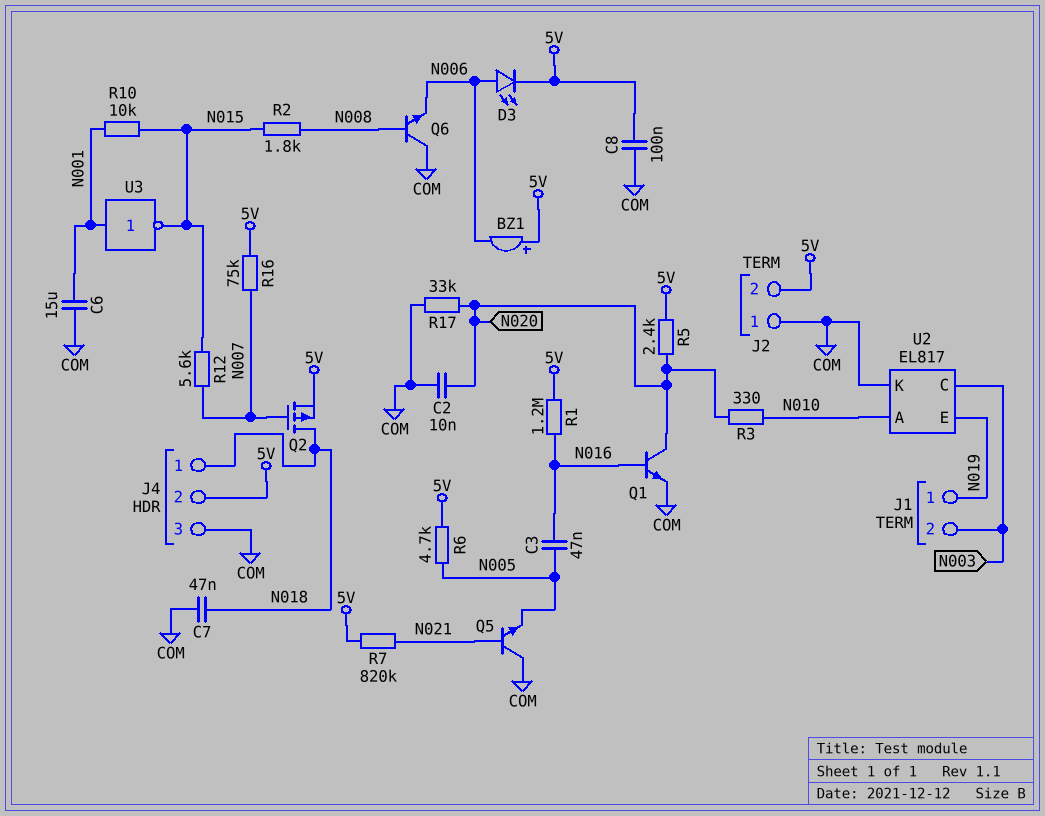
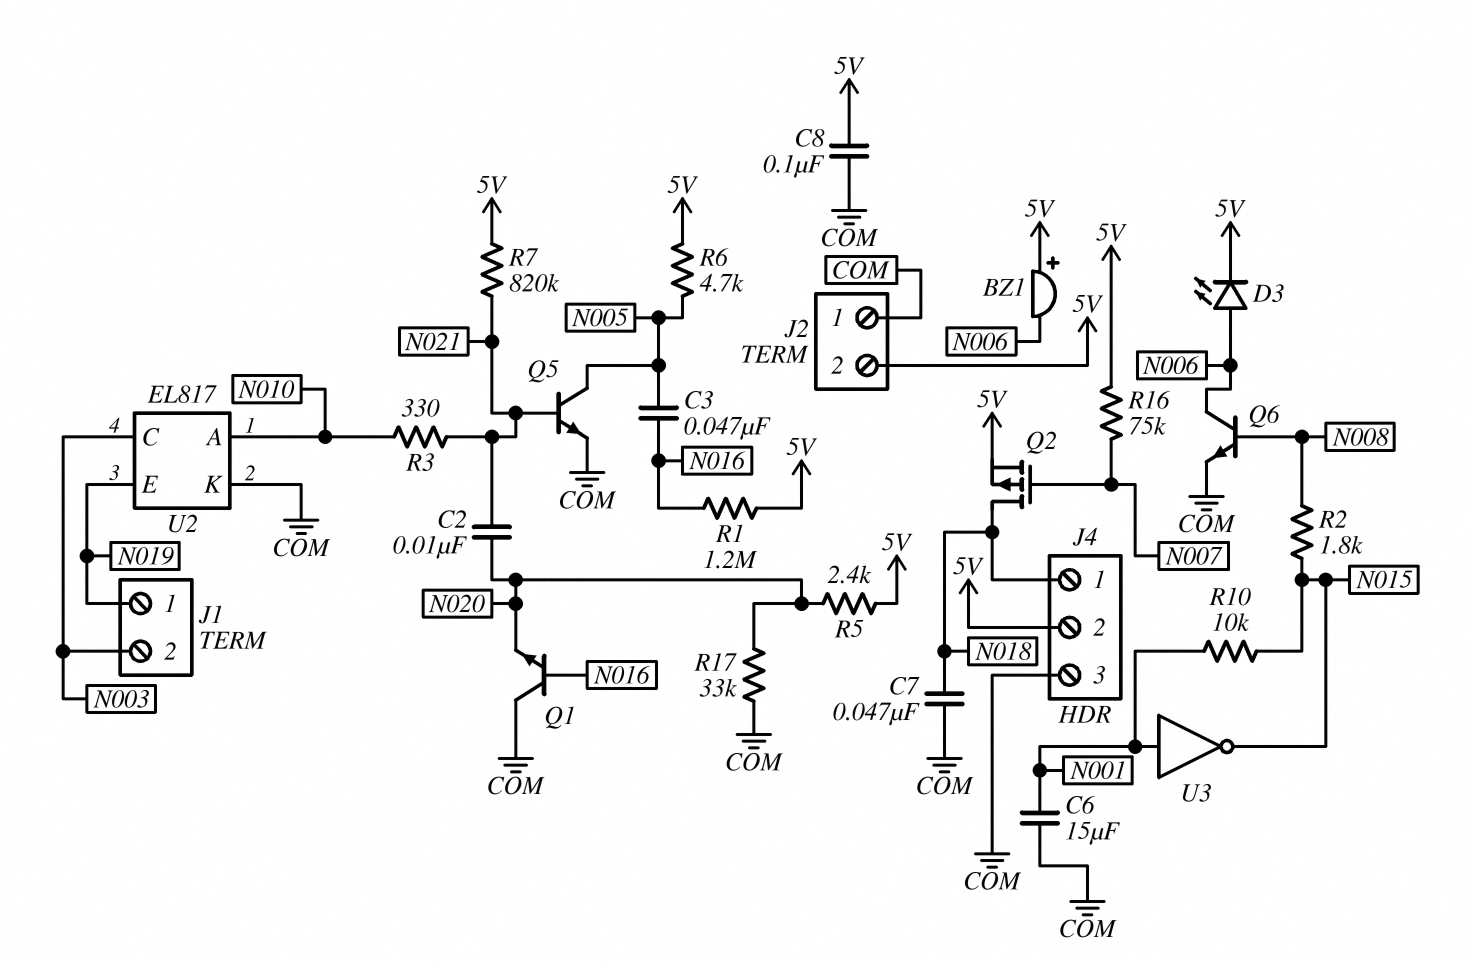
C2: 10nF (COM, N020) -> 10nF (N020, N021)
Q1: NPN (B N016, C N020, E COM) -> NPN (B N016, C COM, E N020)
Q5: NPN (B N021, C COM, E N005) -> NPN (B N021, C N005, E COM)
Q6: NPN (B N008, C COM, E N006) -> NPN (B N008, C N006, E COM)
R3: 330 (N010, N020) -> 330 (N010, N021)
R12: 5.6k (N007, N015) -> none

